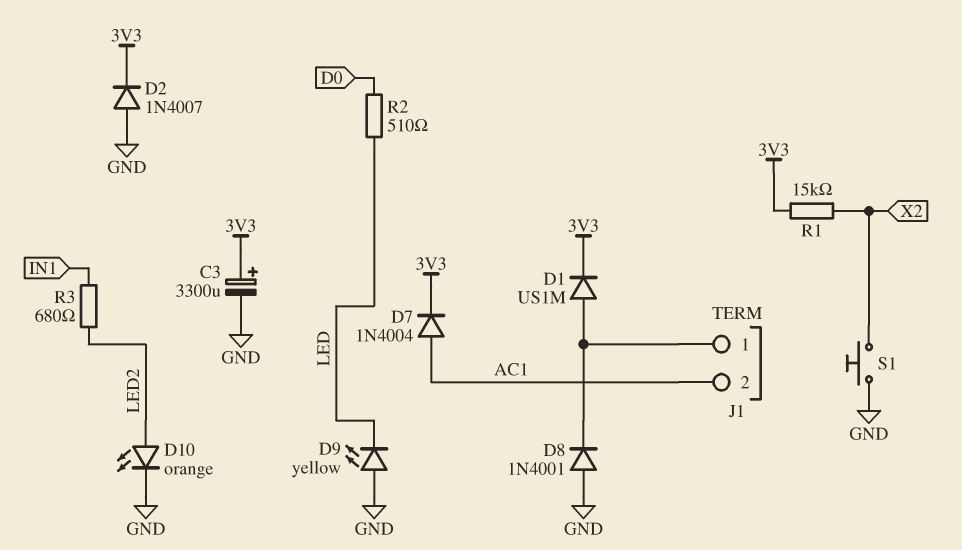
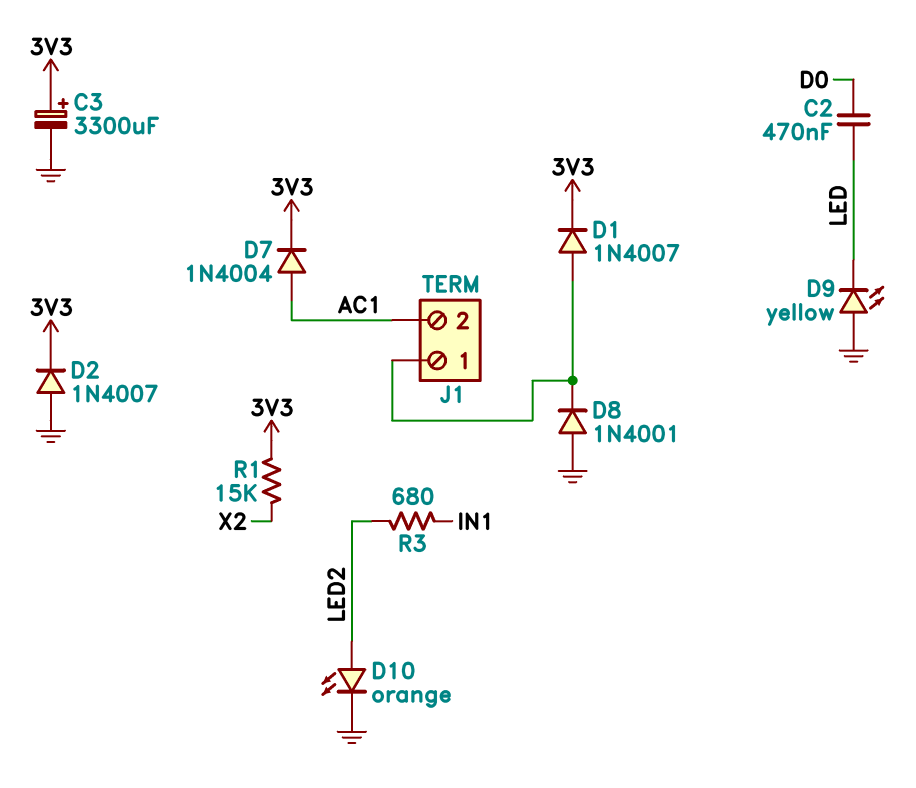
C2: none -> 470nF (D0, LED)
D1: diode US1M (A J1/1, K 3V3) -> diode 1N4007 (A J1/1, K 3V3)
R2: 510 (D0, LED) -> none
S1: button (GND, X2) -> none

